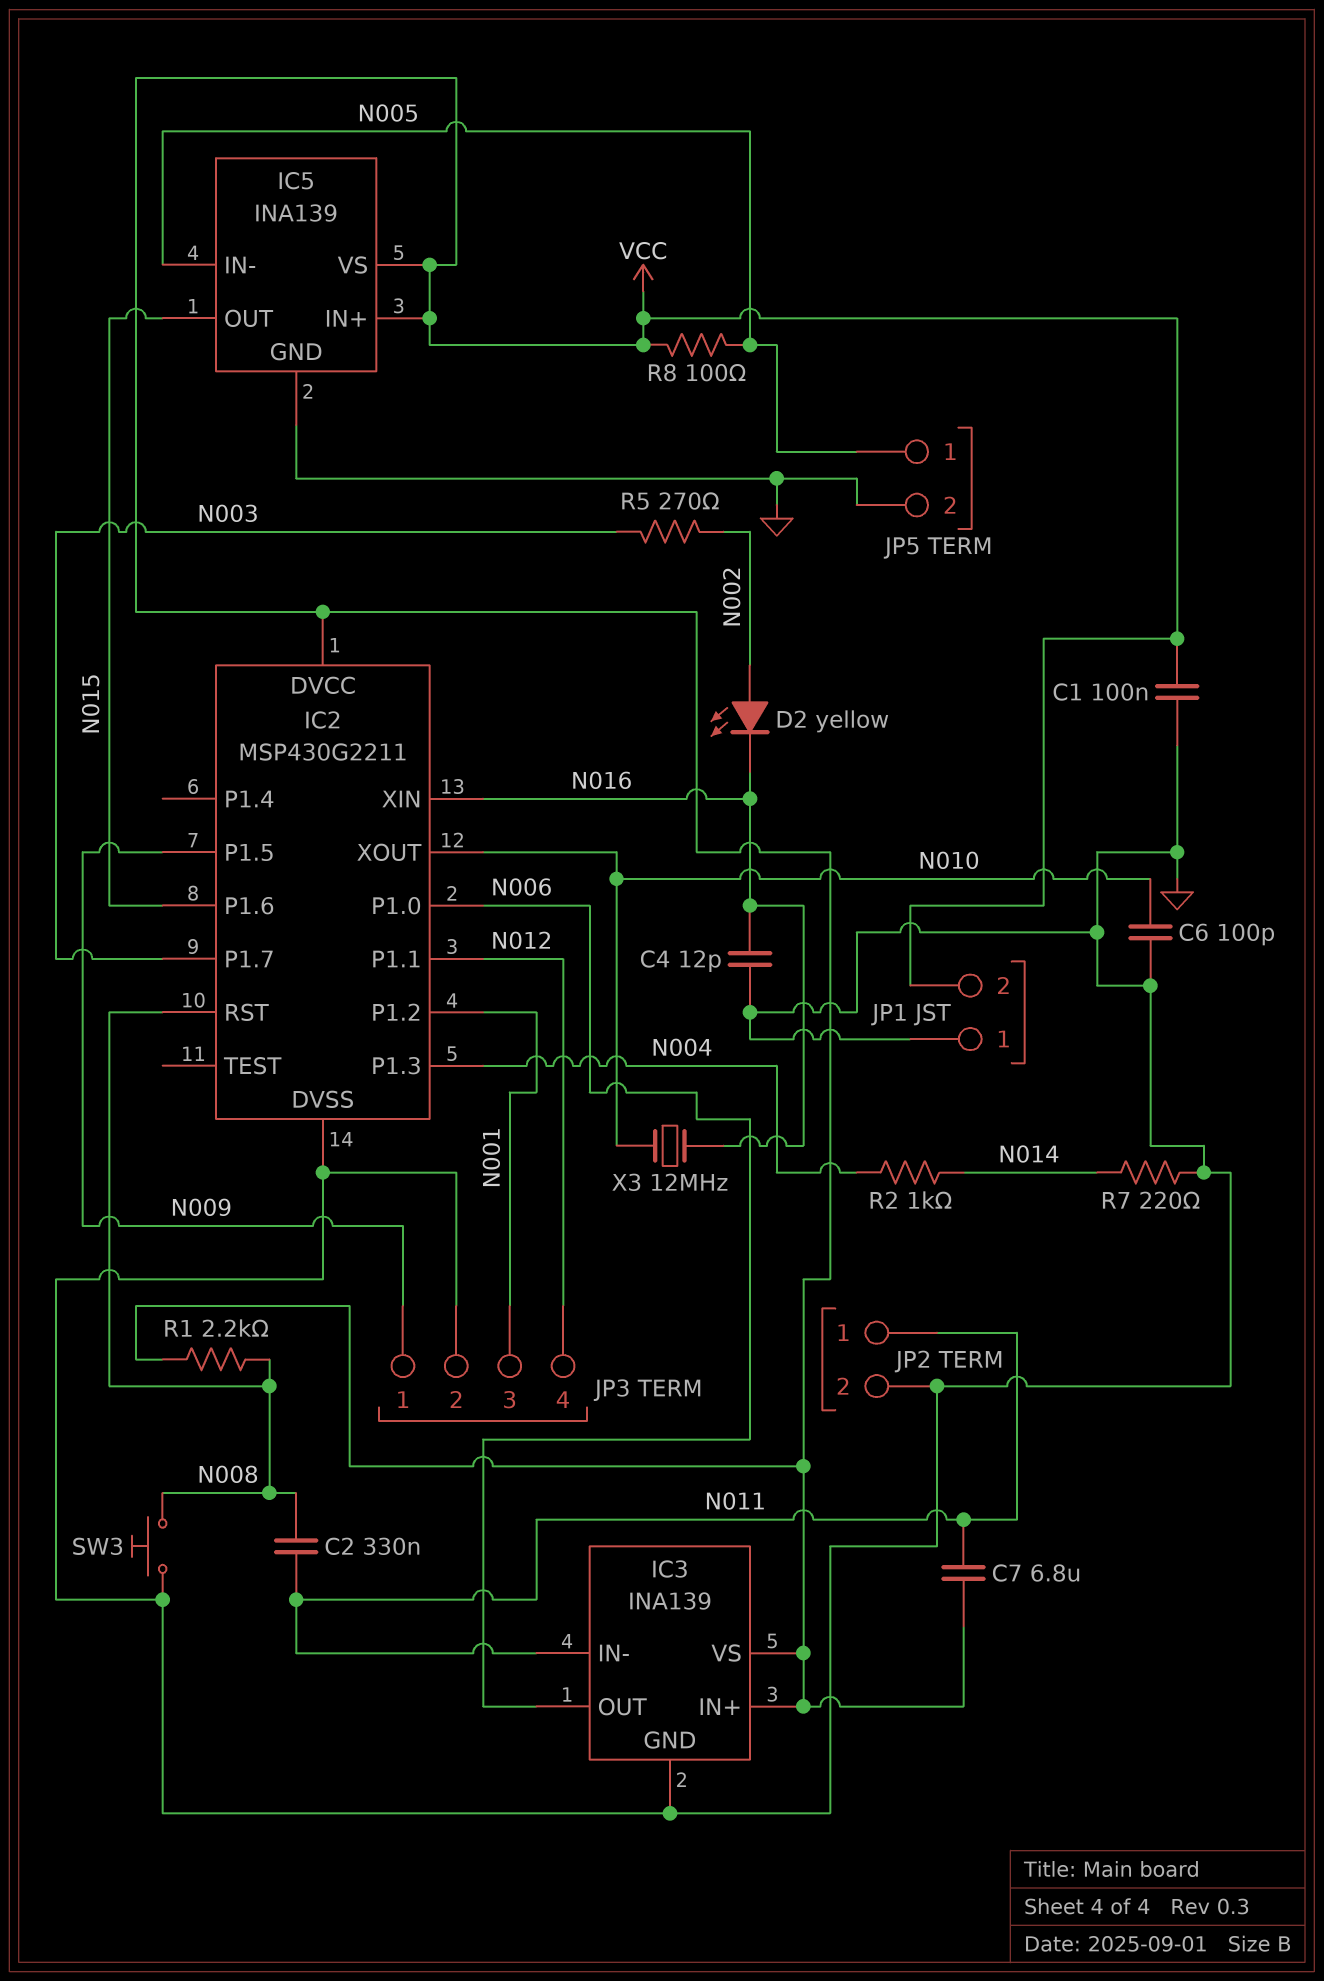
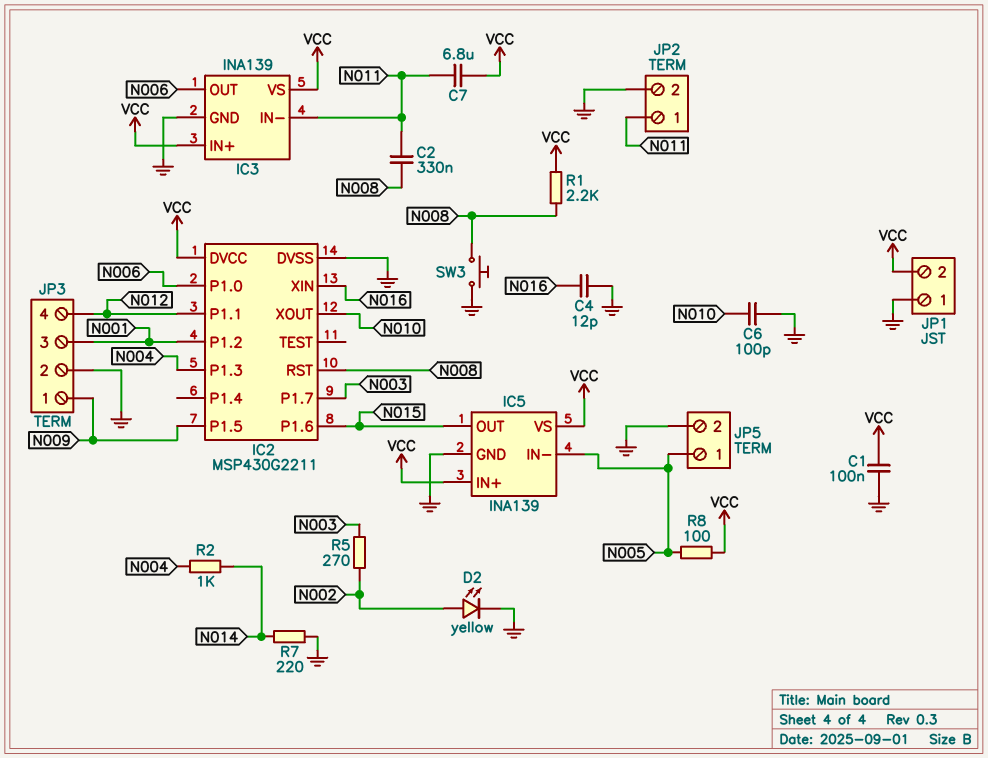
D2: LED yellow (A N002, K N016) -> LED yellow (A N002, K GND)
X3: 12MHz (N010, N016) -> none

